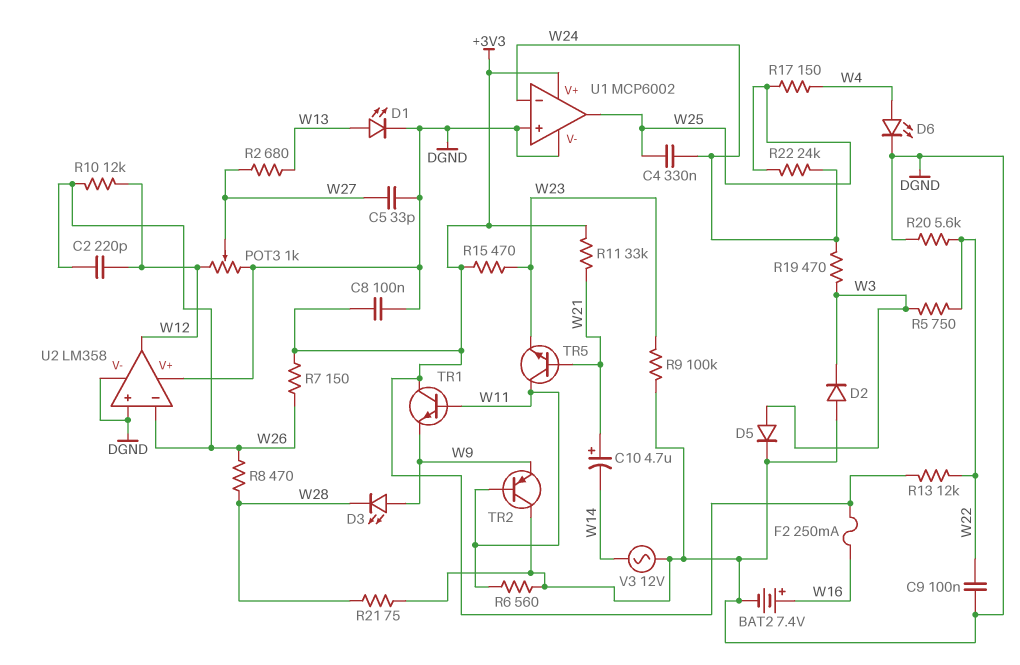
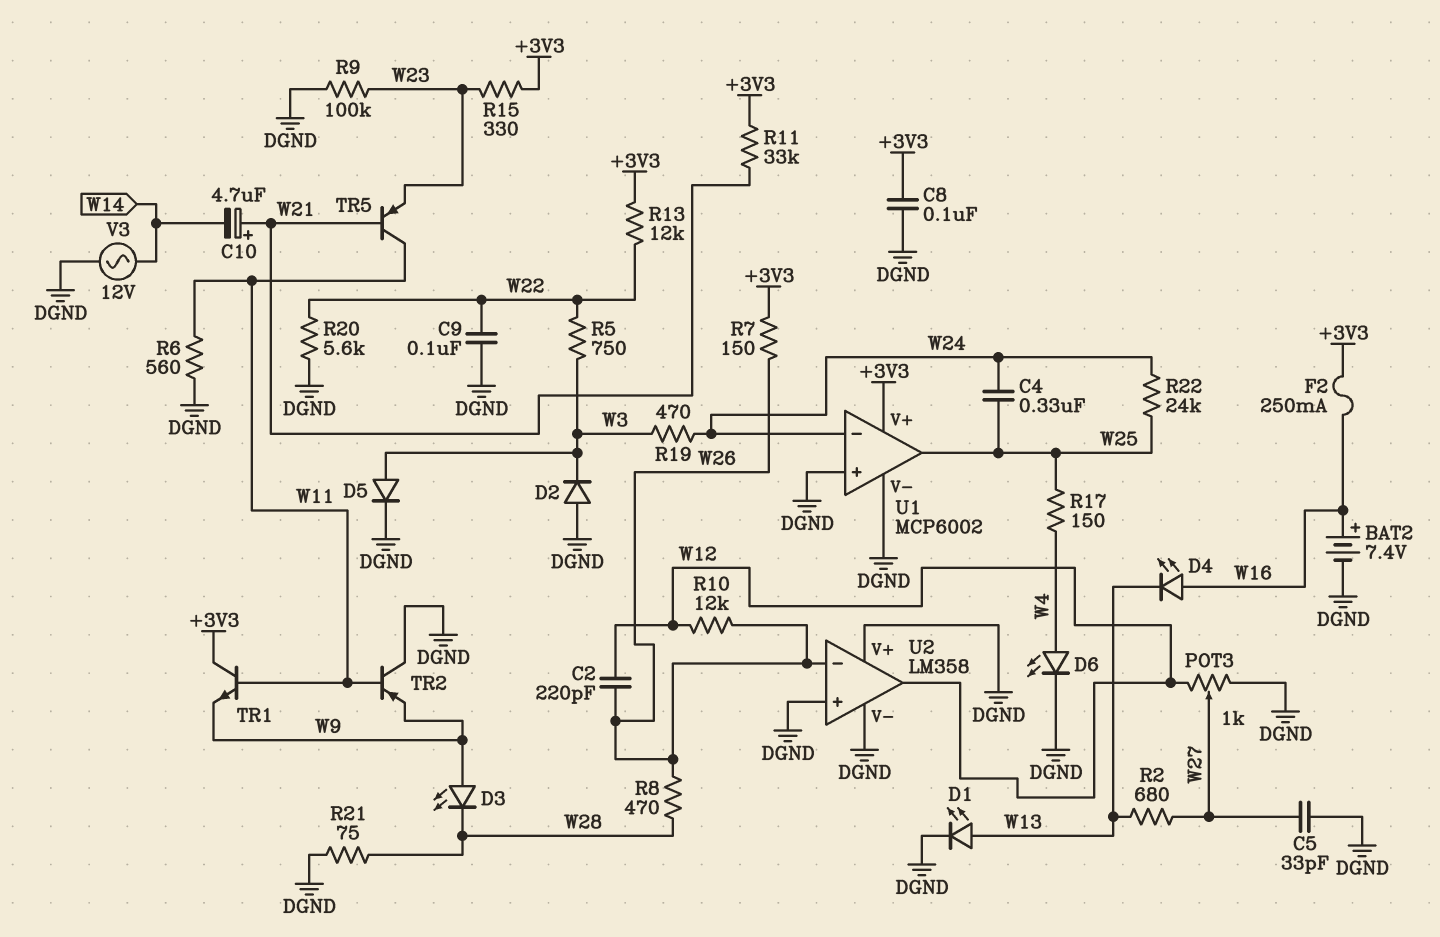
D4: none -> LED (A W16, K W13)
R15: 470 (+3V3, W23) -> 330 (+3V3, W23)
TR5: NPN (B W21, C W11, E W23) -> PNP (B W21, C W11, E W23)

